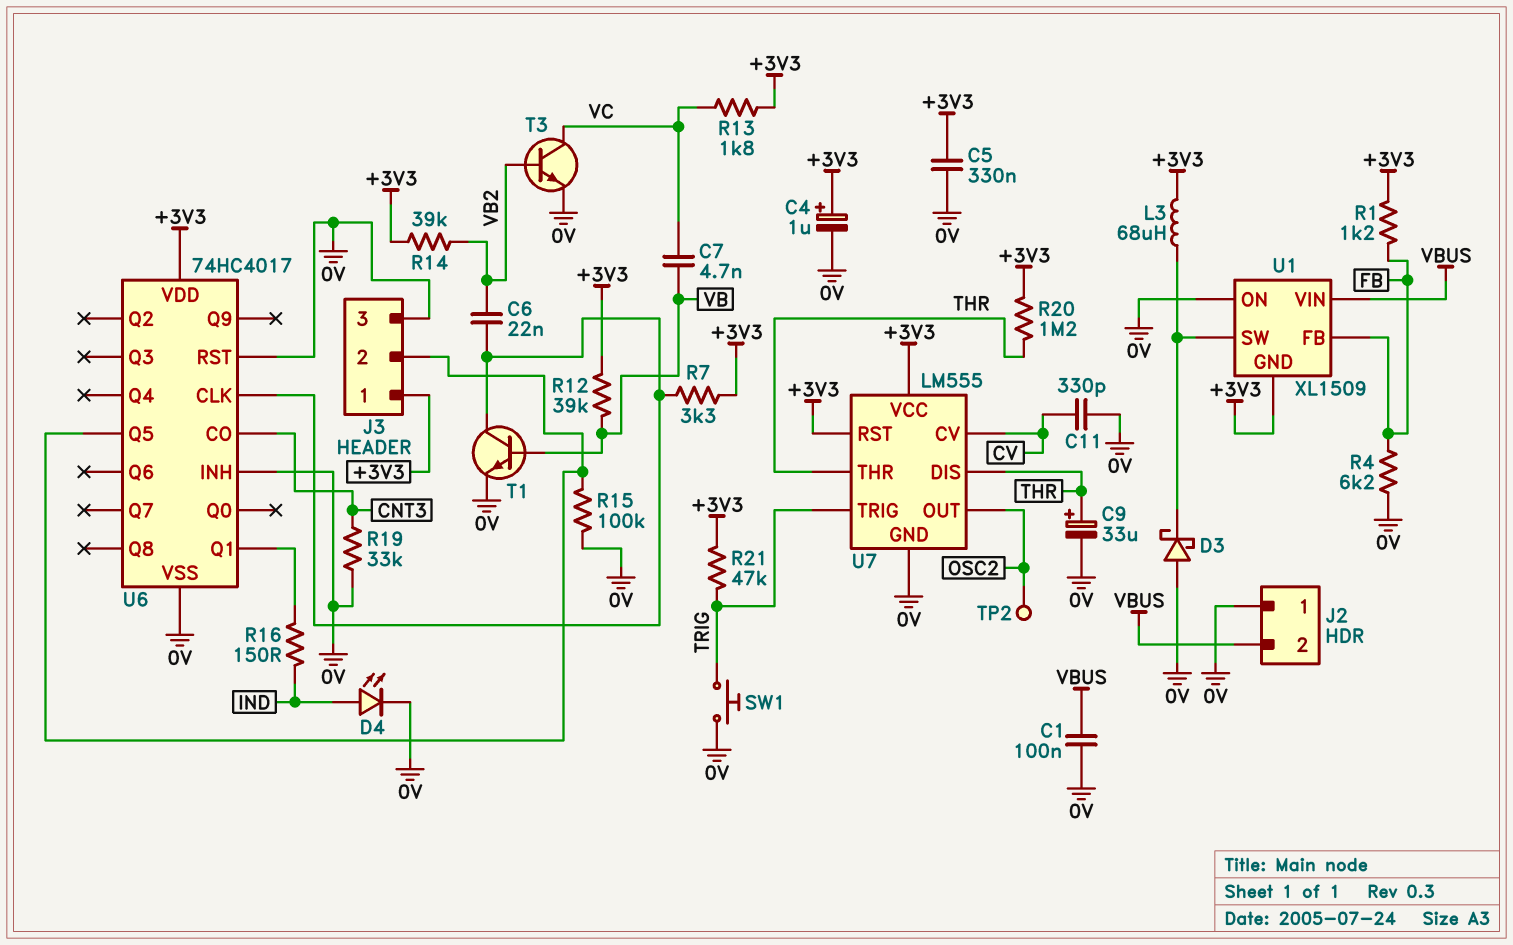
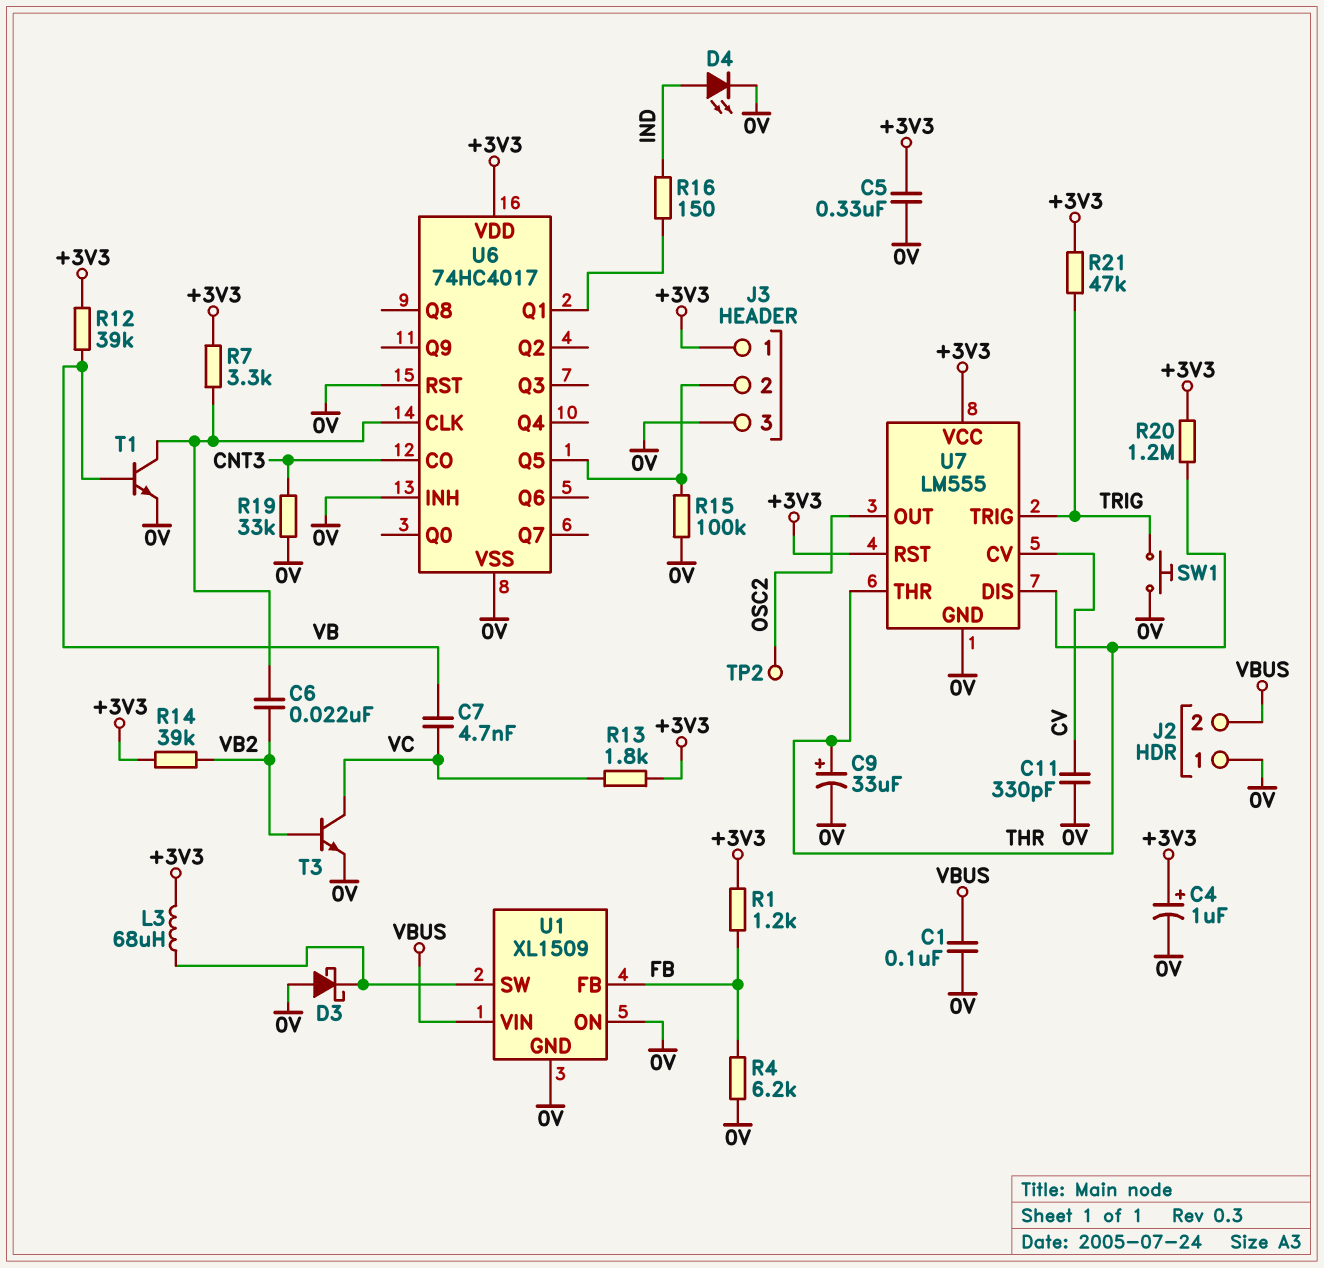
U1 pin GND: +3V3 -> 0V

